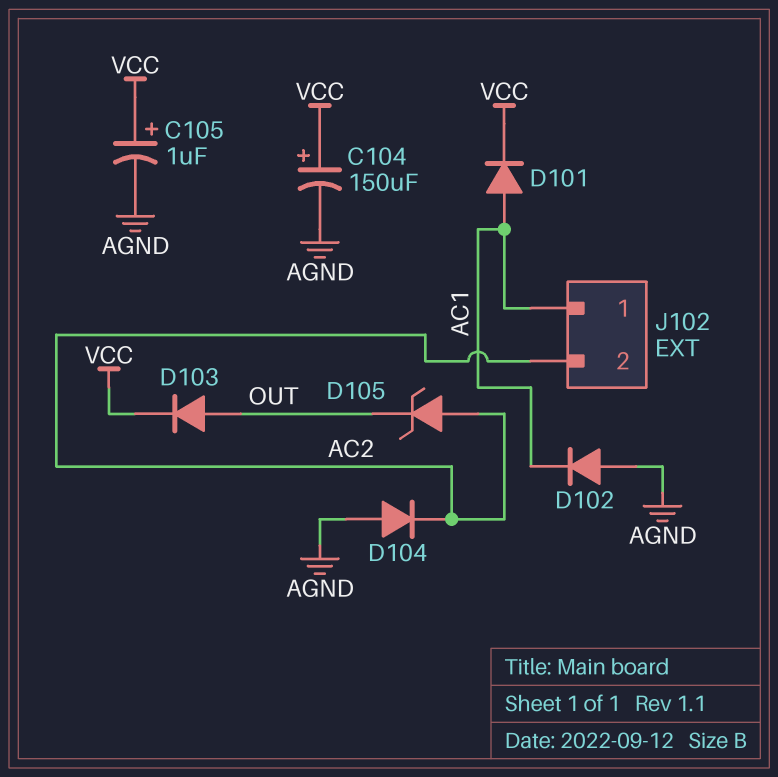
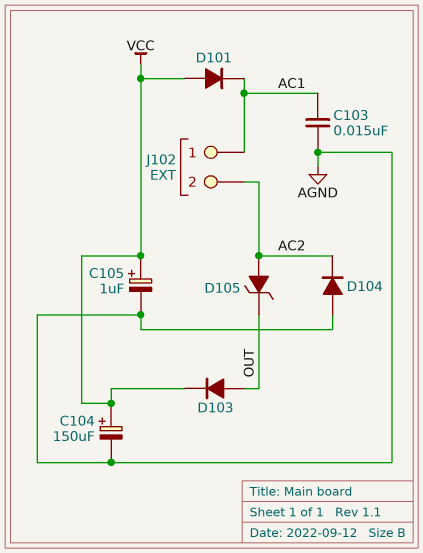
C103: none -> 15nF (AC1, AGND)
D101: diode (A AC1, K VCC) -> diode (A VCC, K AC1)
D102: diode (A AGND, K AC1) -> none

